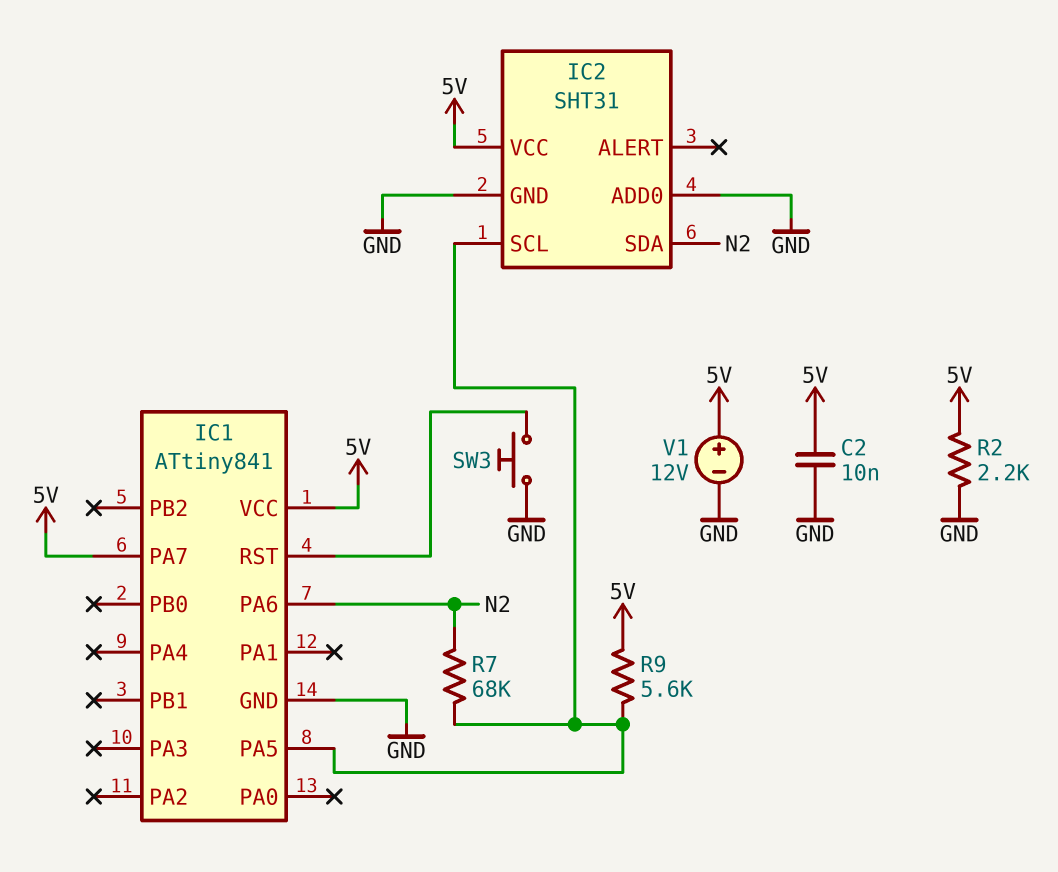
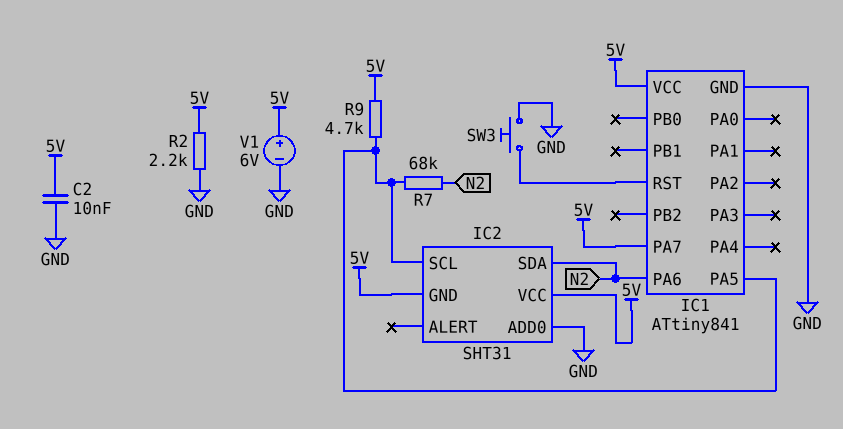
IC2 pin GND: GND -> 5V
R9: 5.6k (5V, IC1/PA5) -> 4.7k (5V, IC1/PA5)
V1: 12V (plus 5V, minus GND) -> 6V (plus 5V, minus GND)

